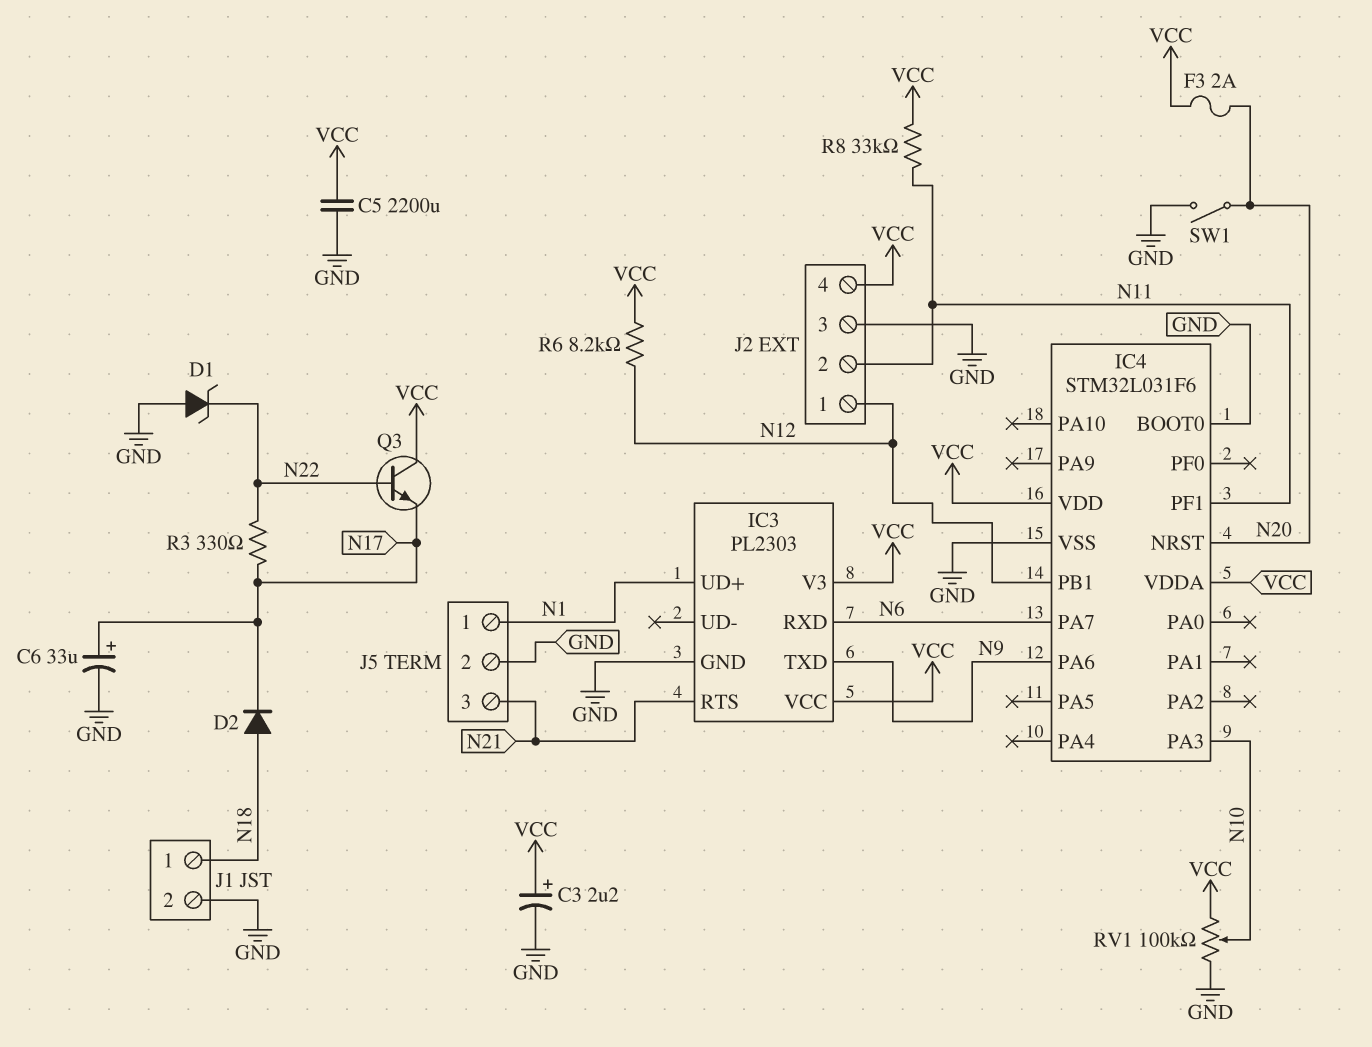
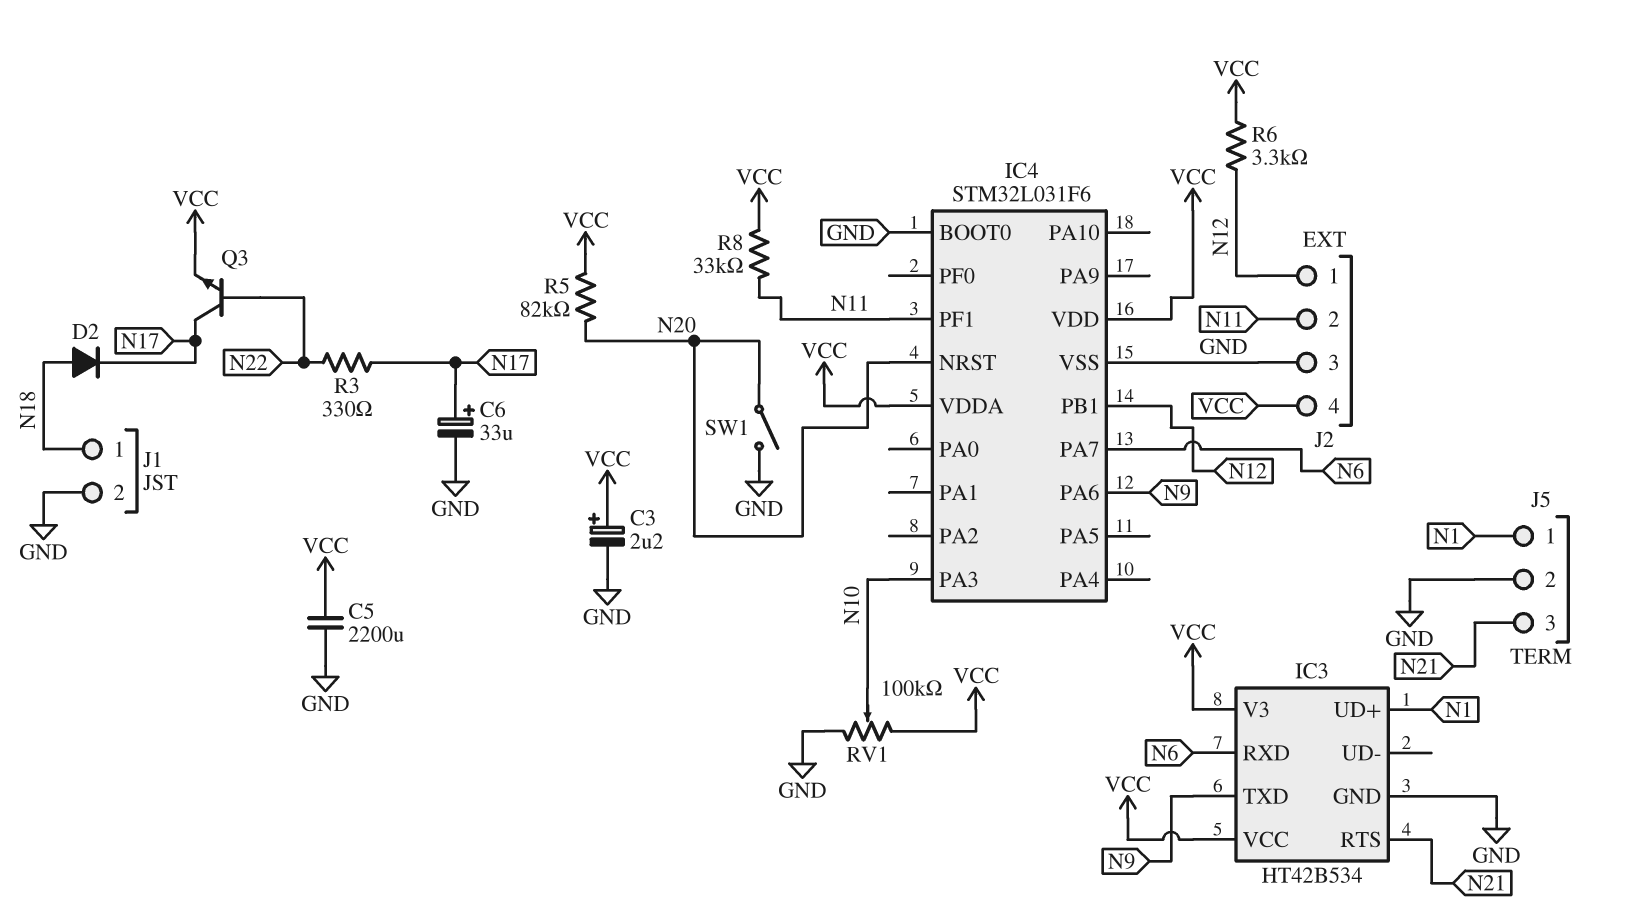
D1: zener (A GND, K N22) -> none
F3: 2A (N20, VCC) -> none
IC3: PL2303 -> HT42B534
Q3: NPN (B N22, C VCC, E N17) -> NPN (B N22, C N17, E VCC)
R5: none -> 82k (N20, VCC)
R6: 8.2k (N12, VCC) -> 3.3k (N12, VCC)

